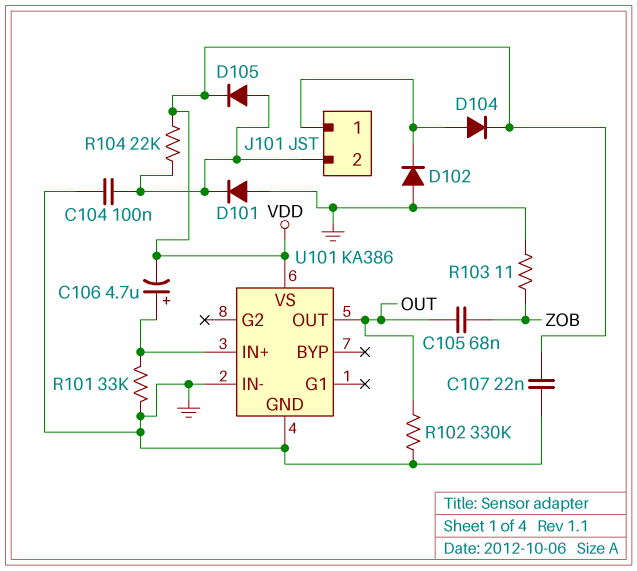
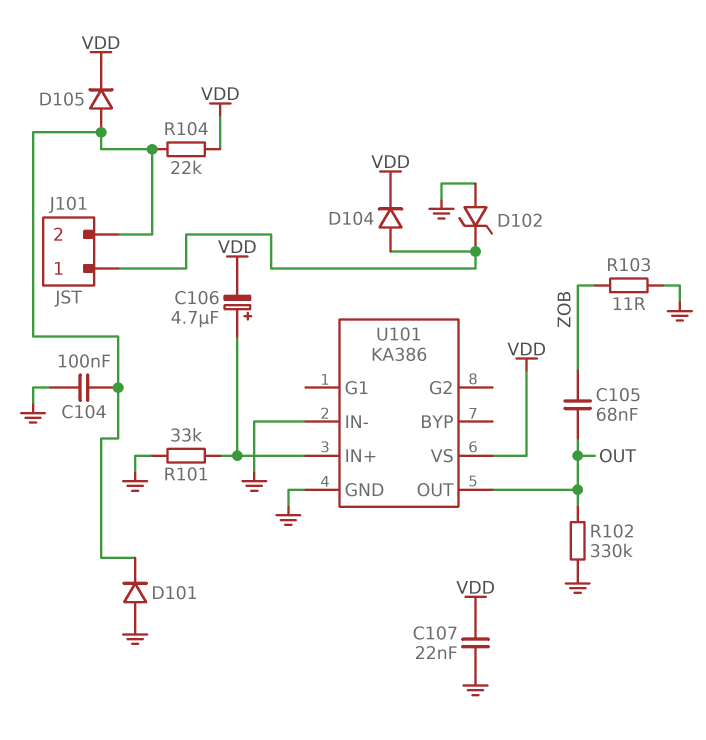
D102: diode (A GND, K J101/1) -> zener (A GND, K J101/1)

